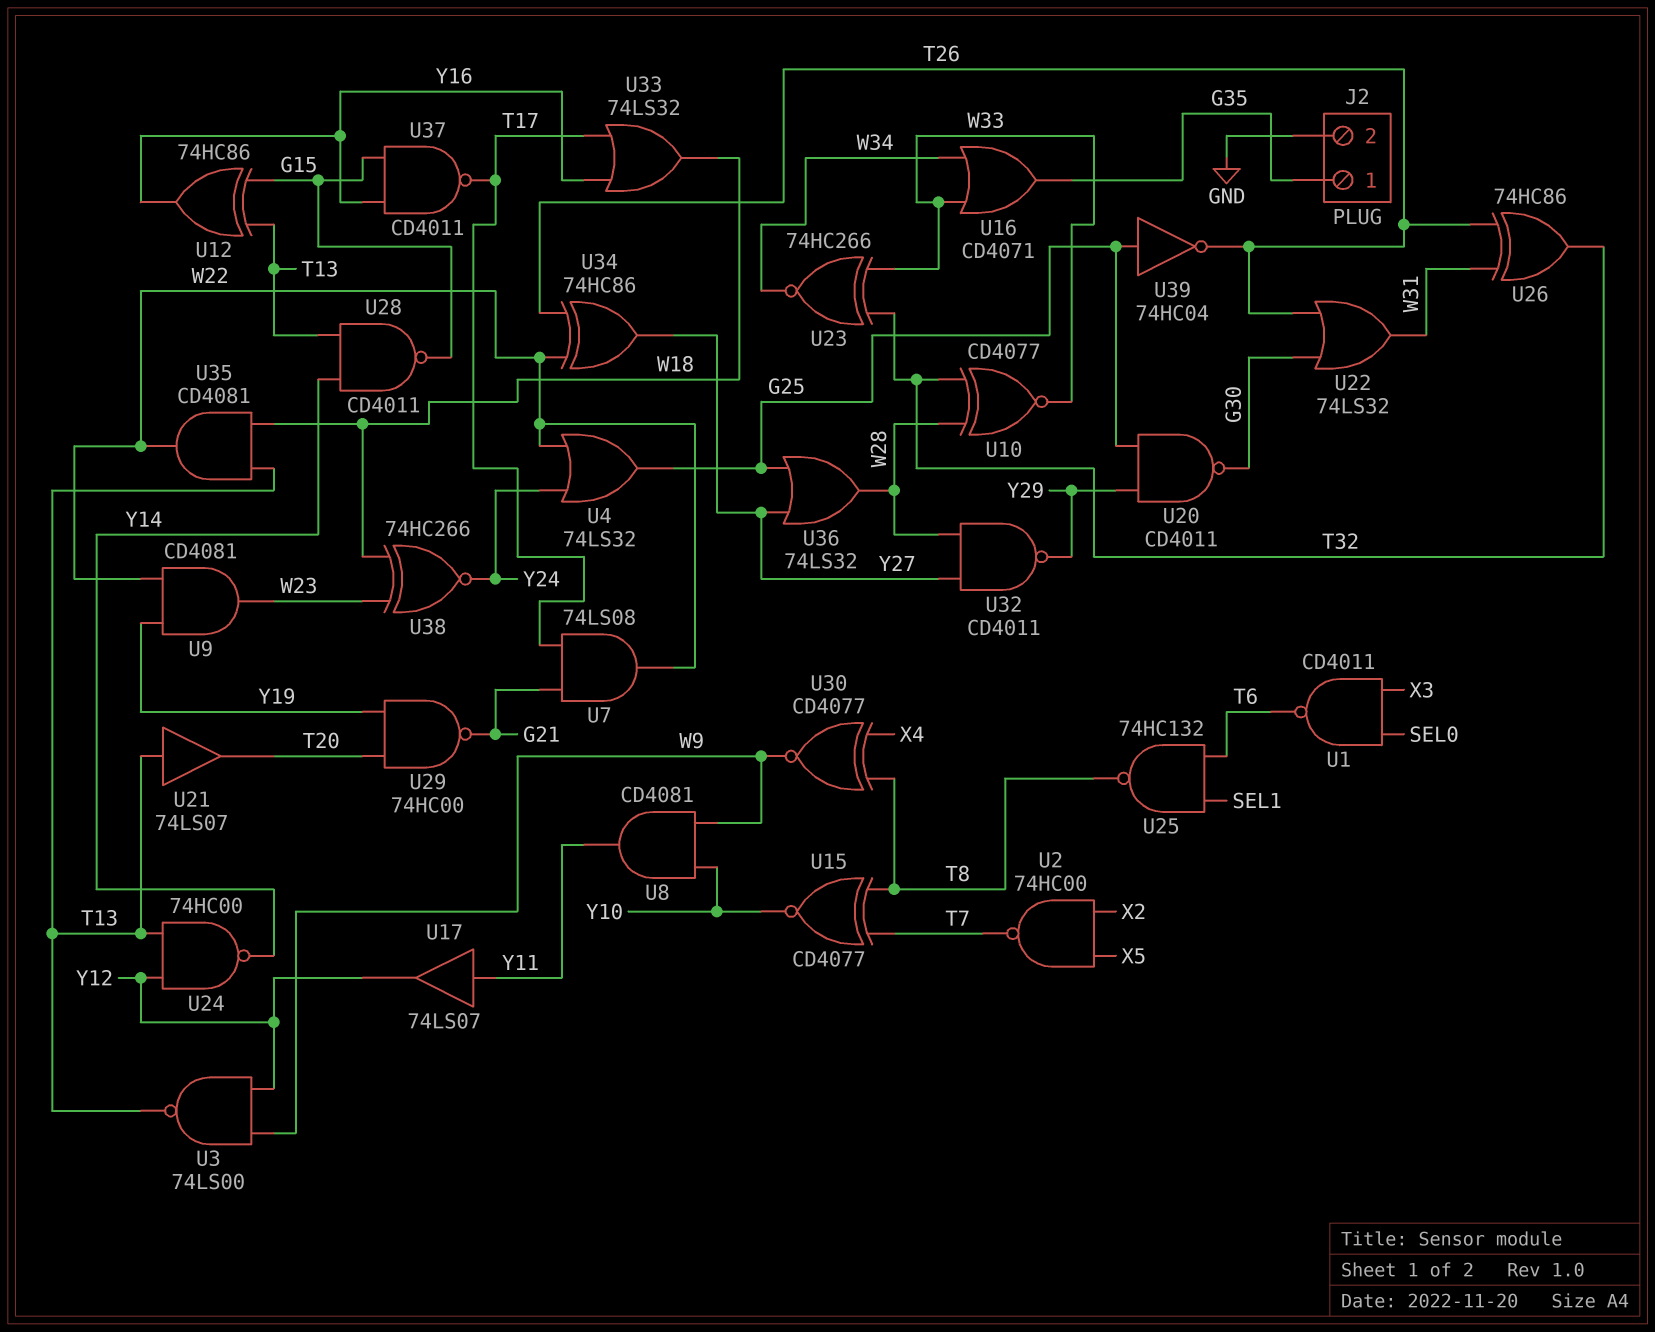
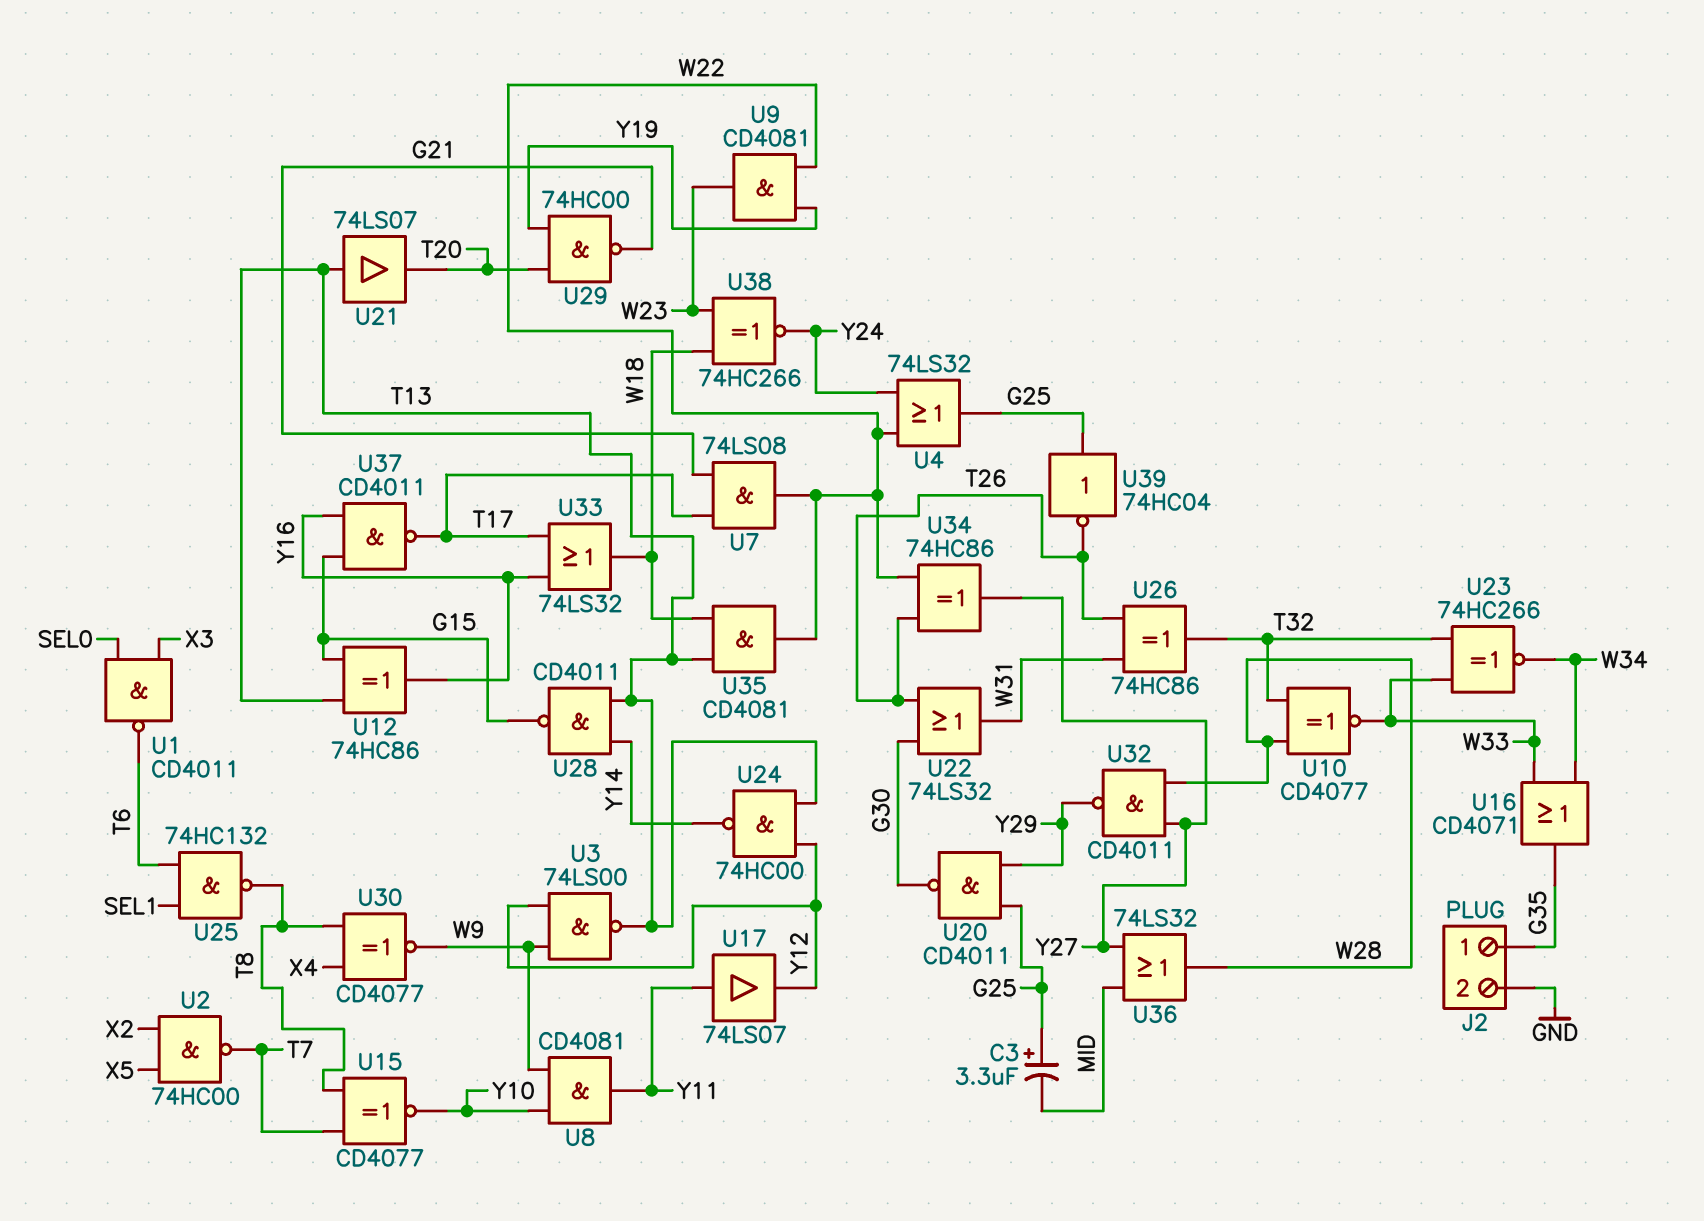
C3: none -> 3.3uF (plus G25, minus MID)
U36: OR 74LS32 (in G25, in Y27, out W28) -> OR 74LS32 (in MID, in Y27, out W28)

